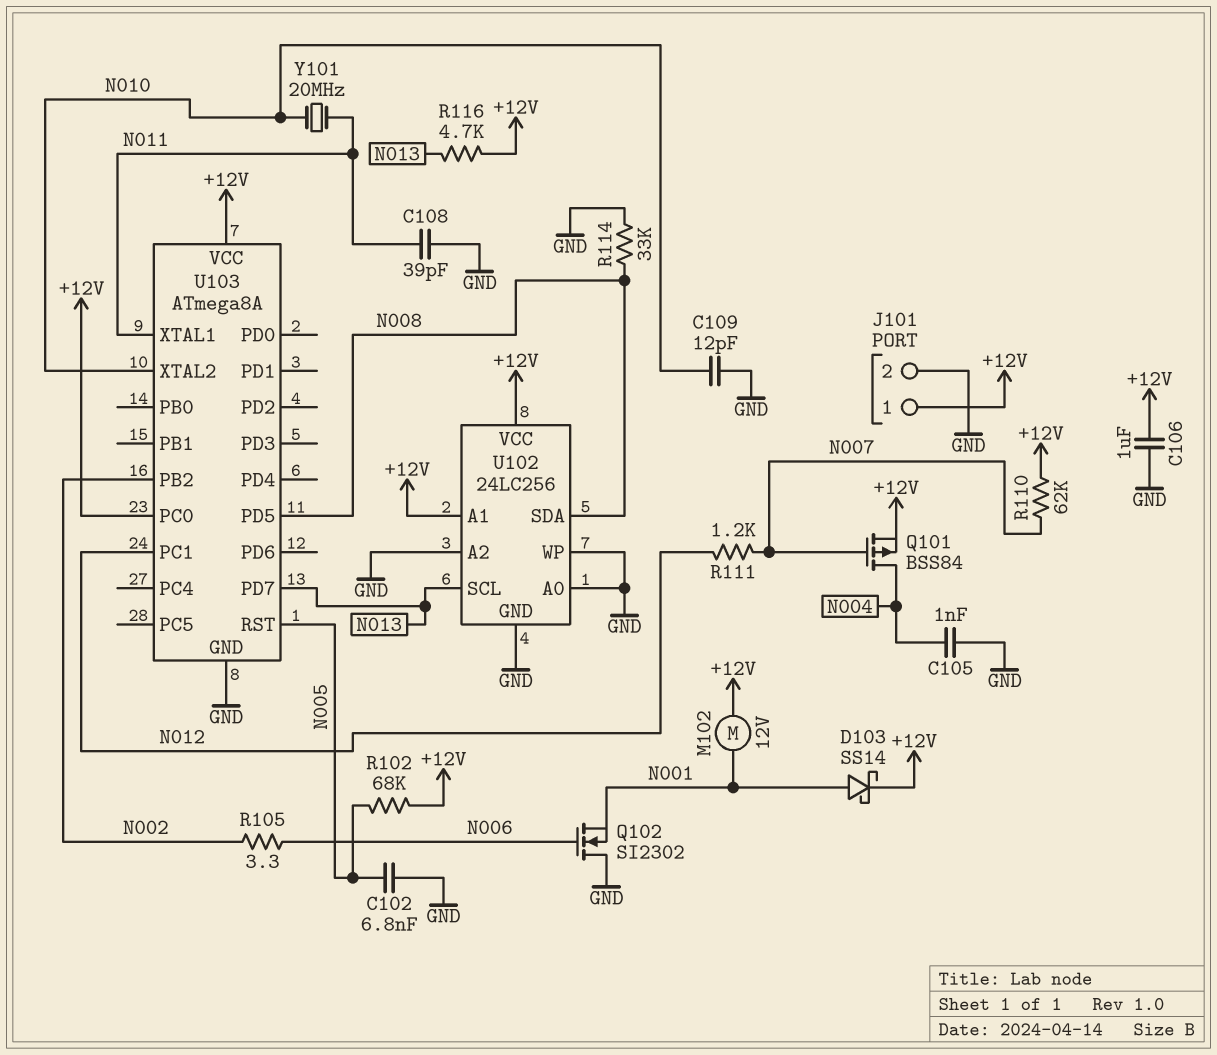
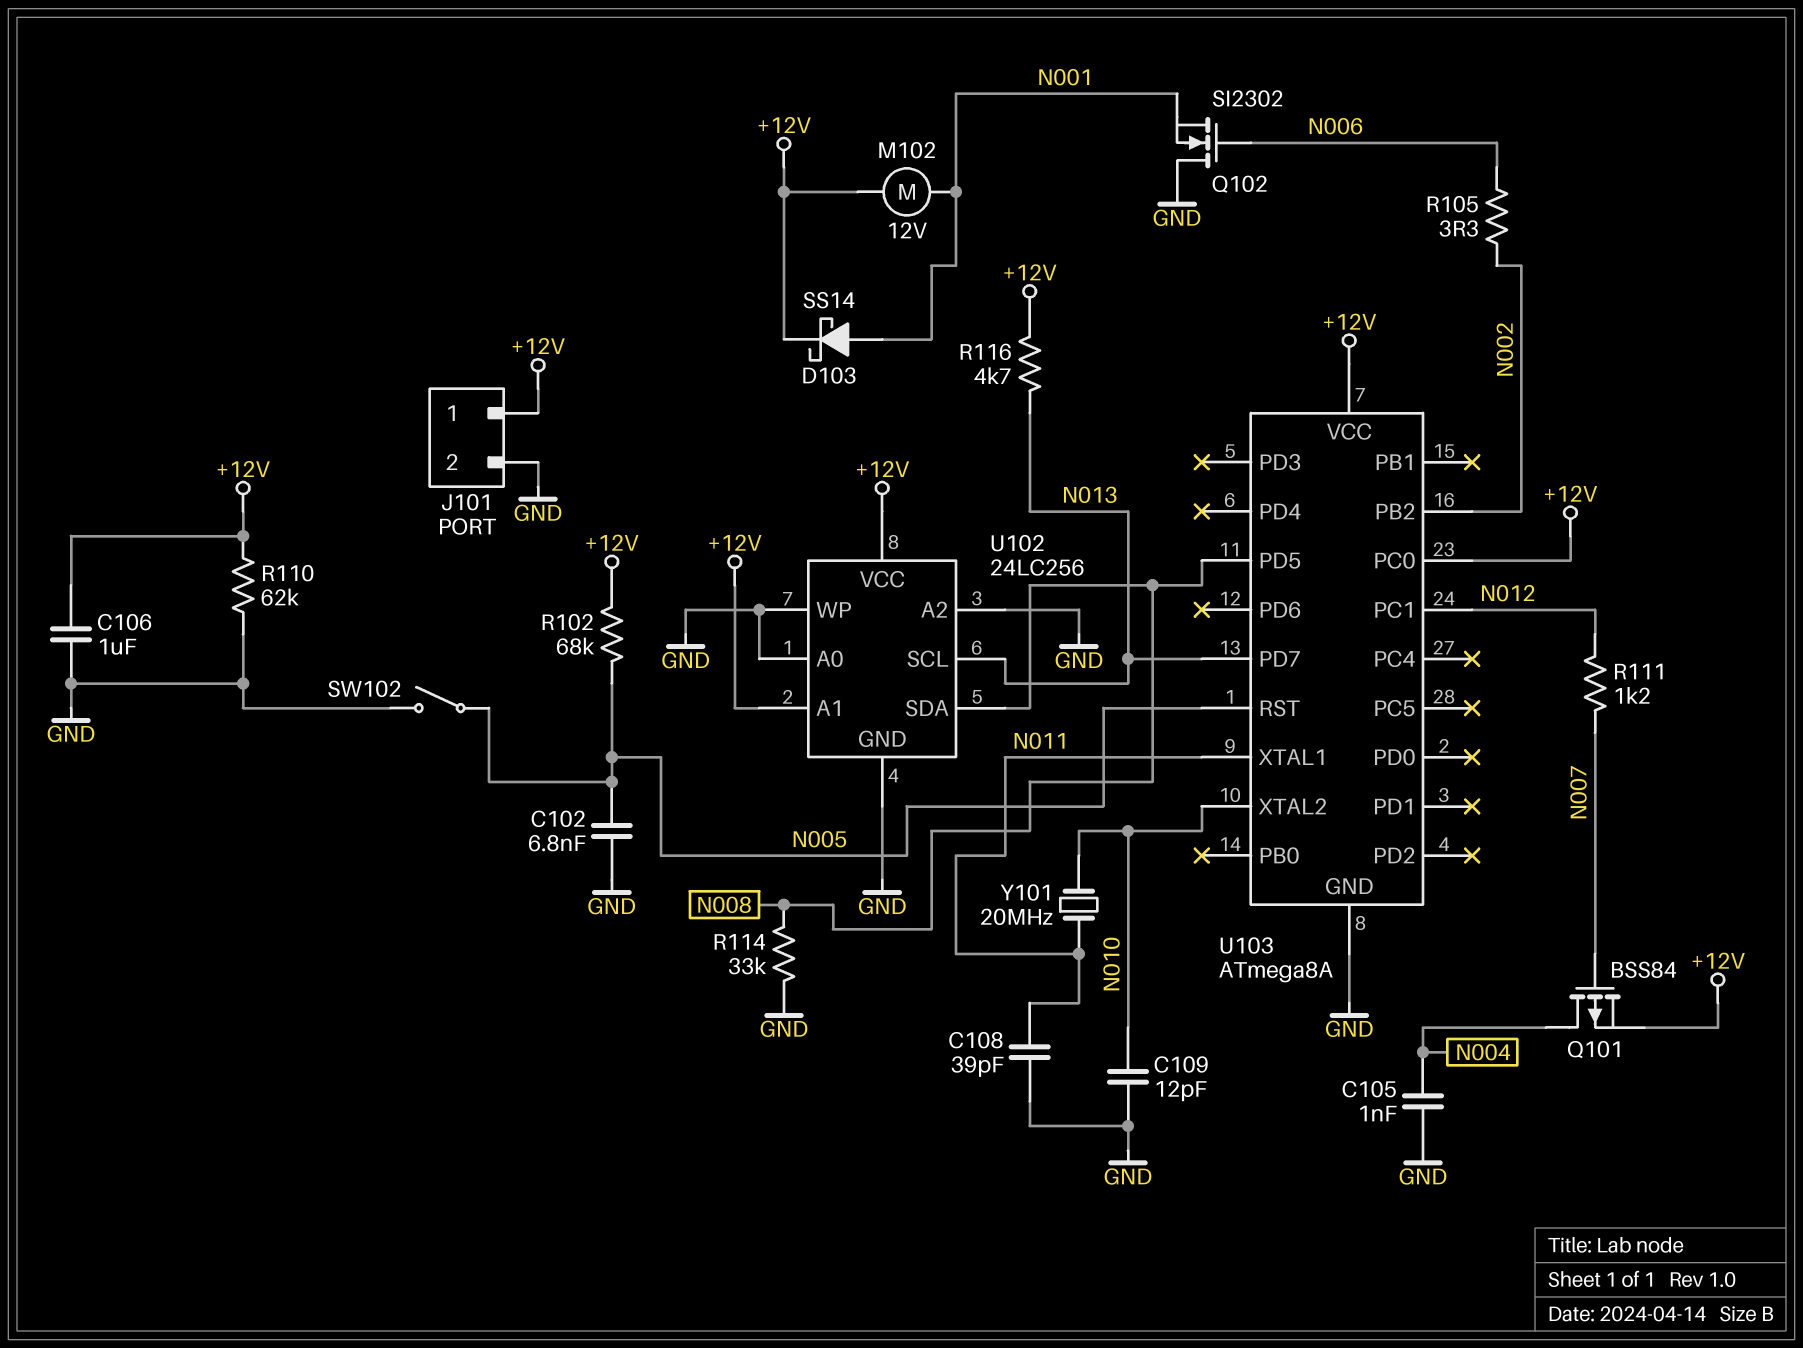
R110: 62k (+12V, N007) -> 62k (+12V, GND)
SW102: none -> switch (GND, N005)

